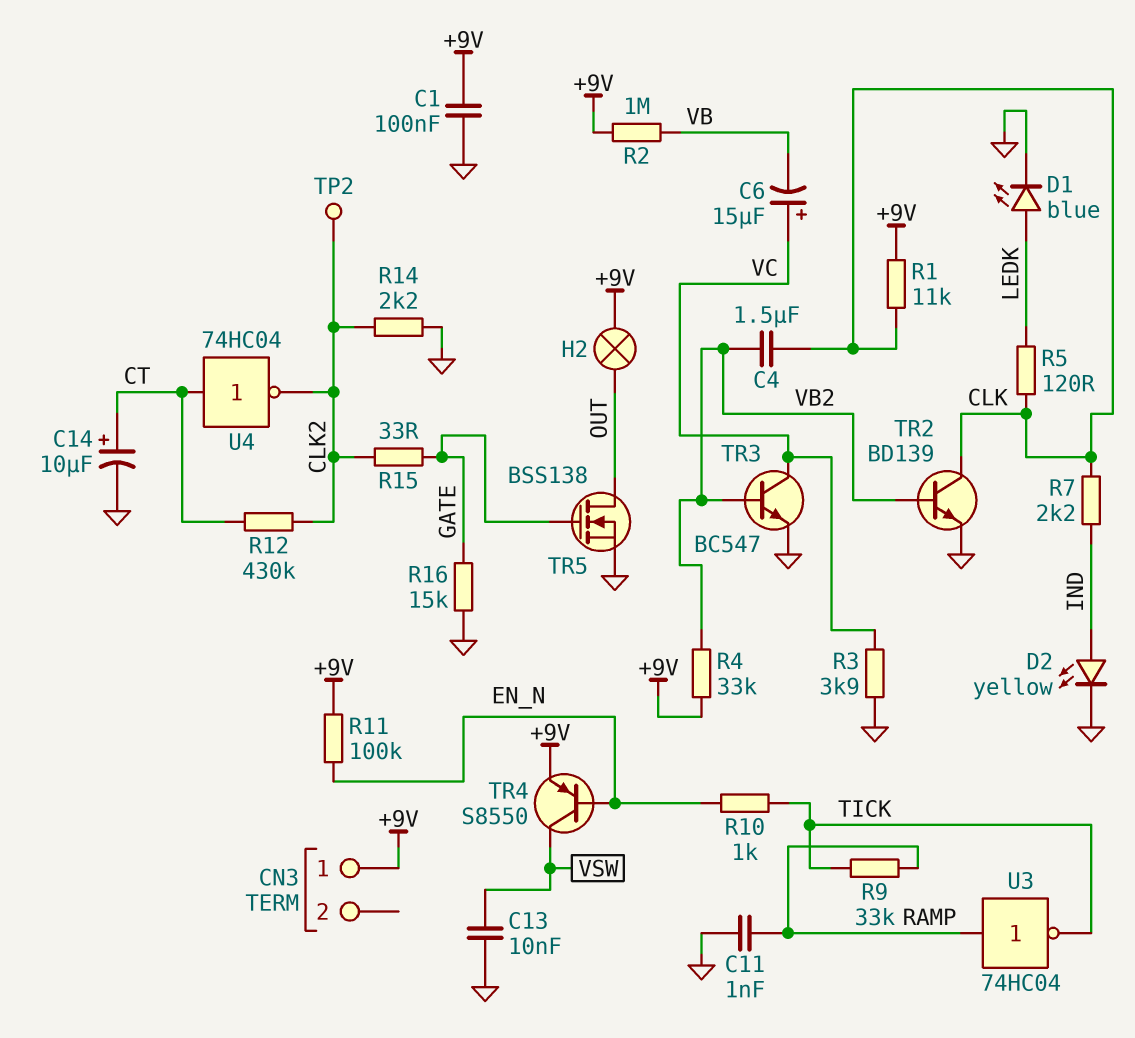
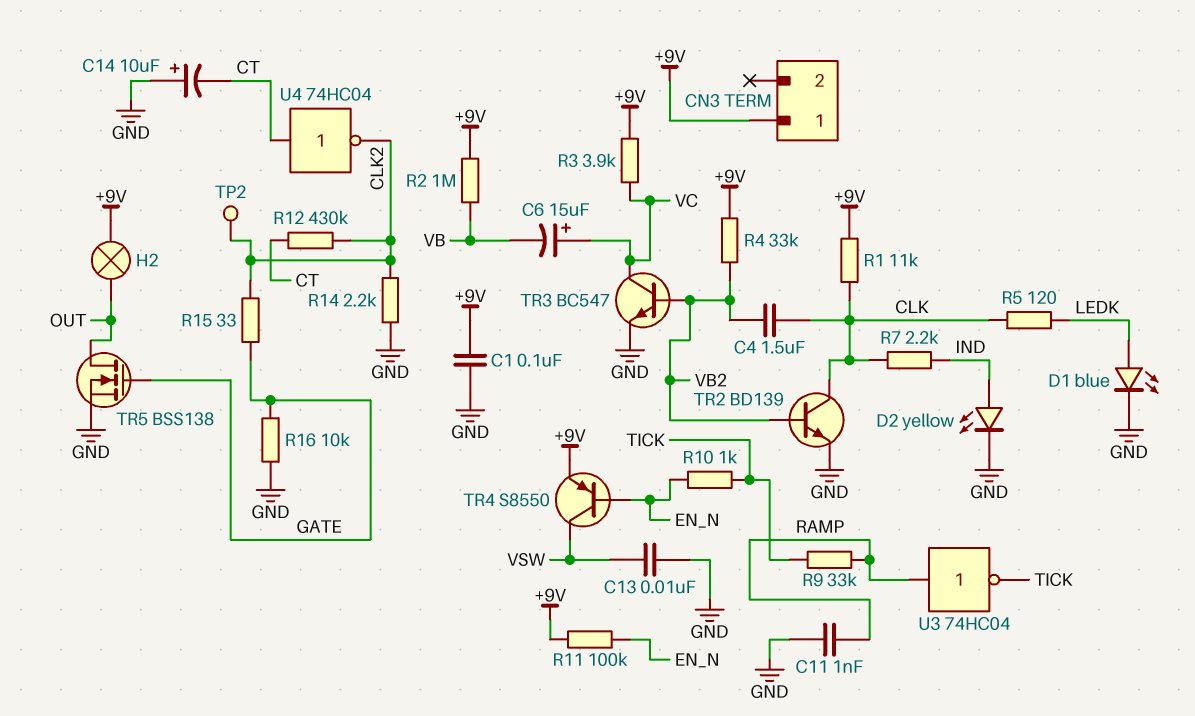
C14: 10uF (plus CT, minus GND) -> 10uF (plus GND, minus CT)
R3: 3.9k (GND, VC) -> 3.9k (+9V, VC)
R16: 15k (GATE, GND) -> 10k (GATE, GND)

